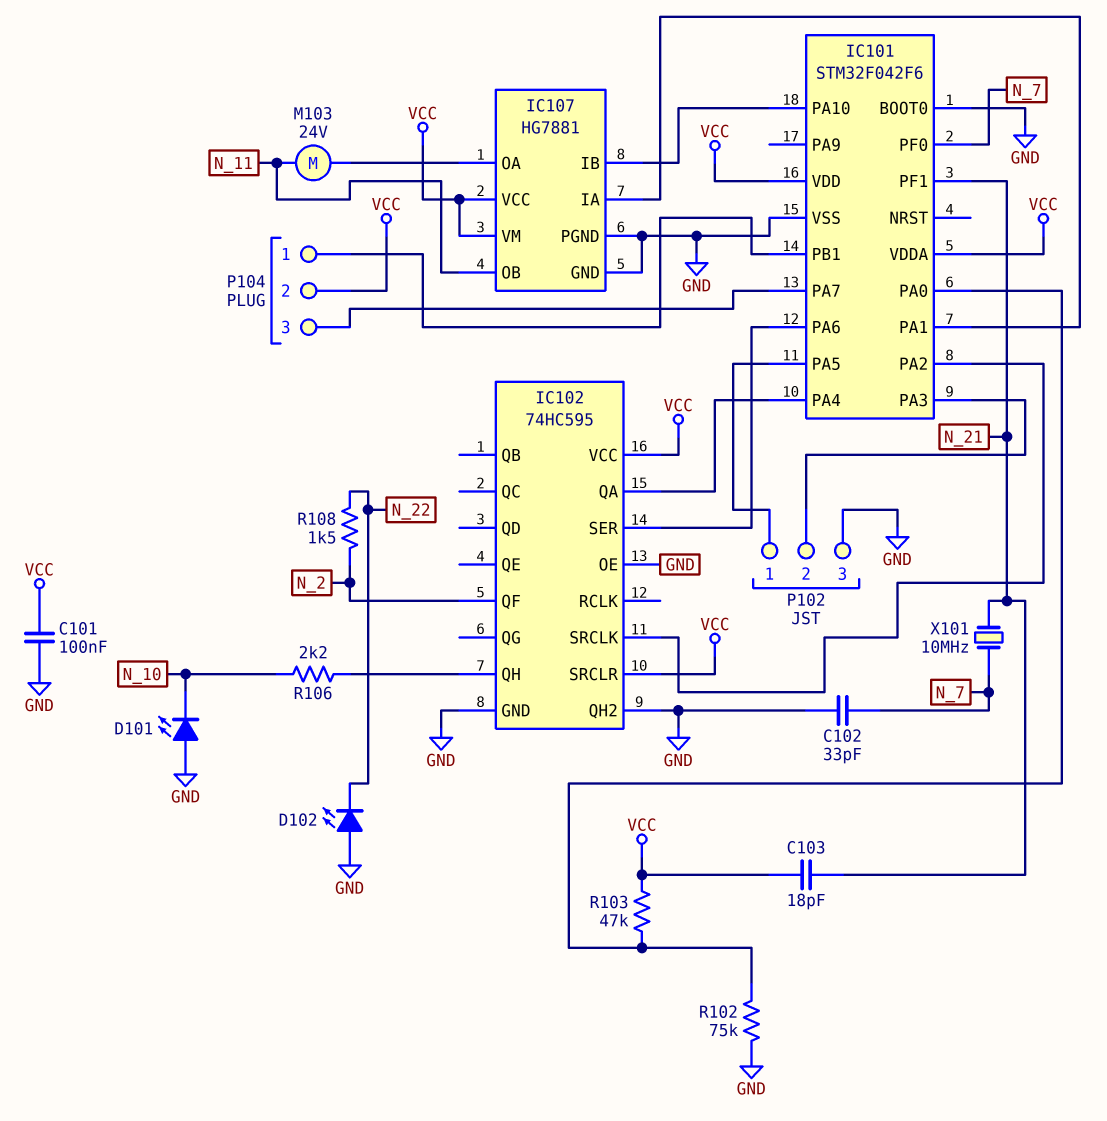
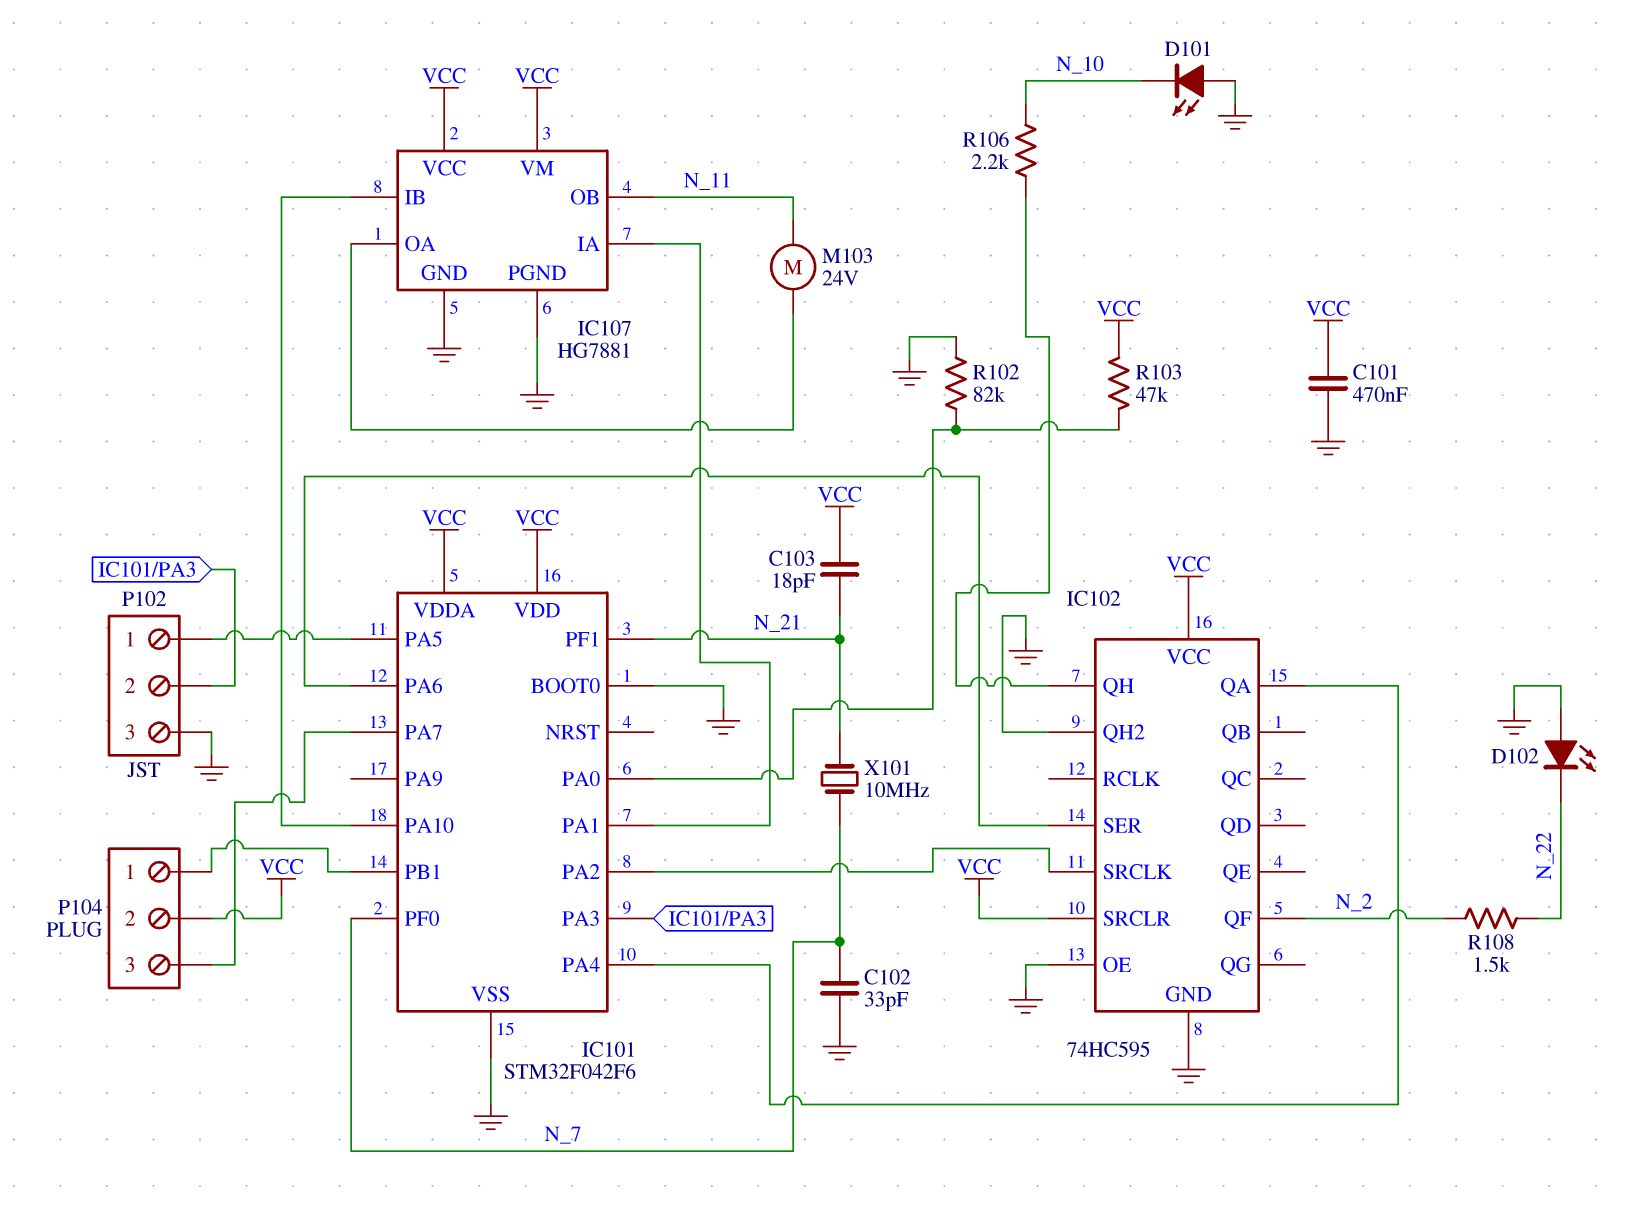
C101: 100nF (GND, VCC) -> 470nF (GND, VCC)
R102: 75k (GND, IC101/PA0) -> 82k (GND, IC101/PA0)

